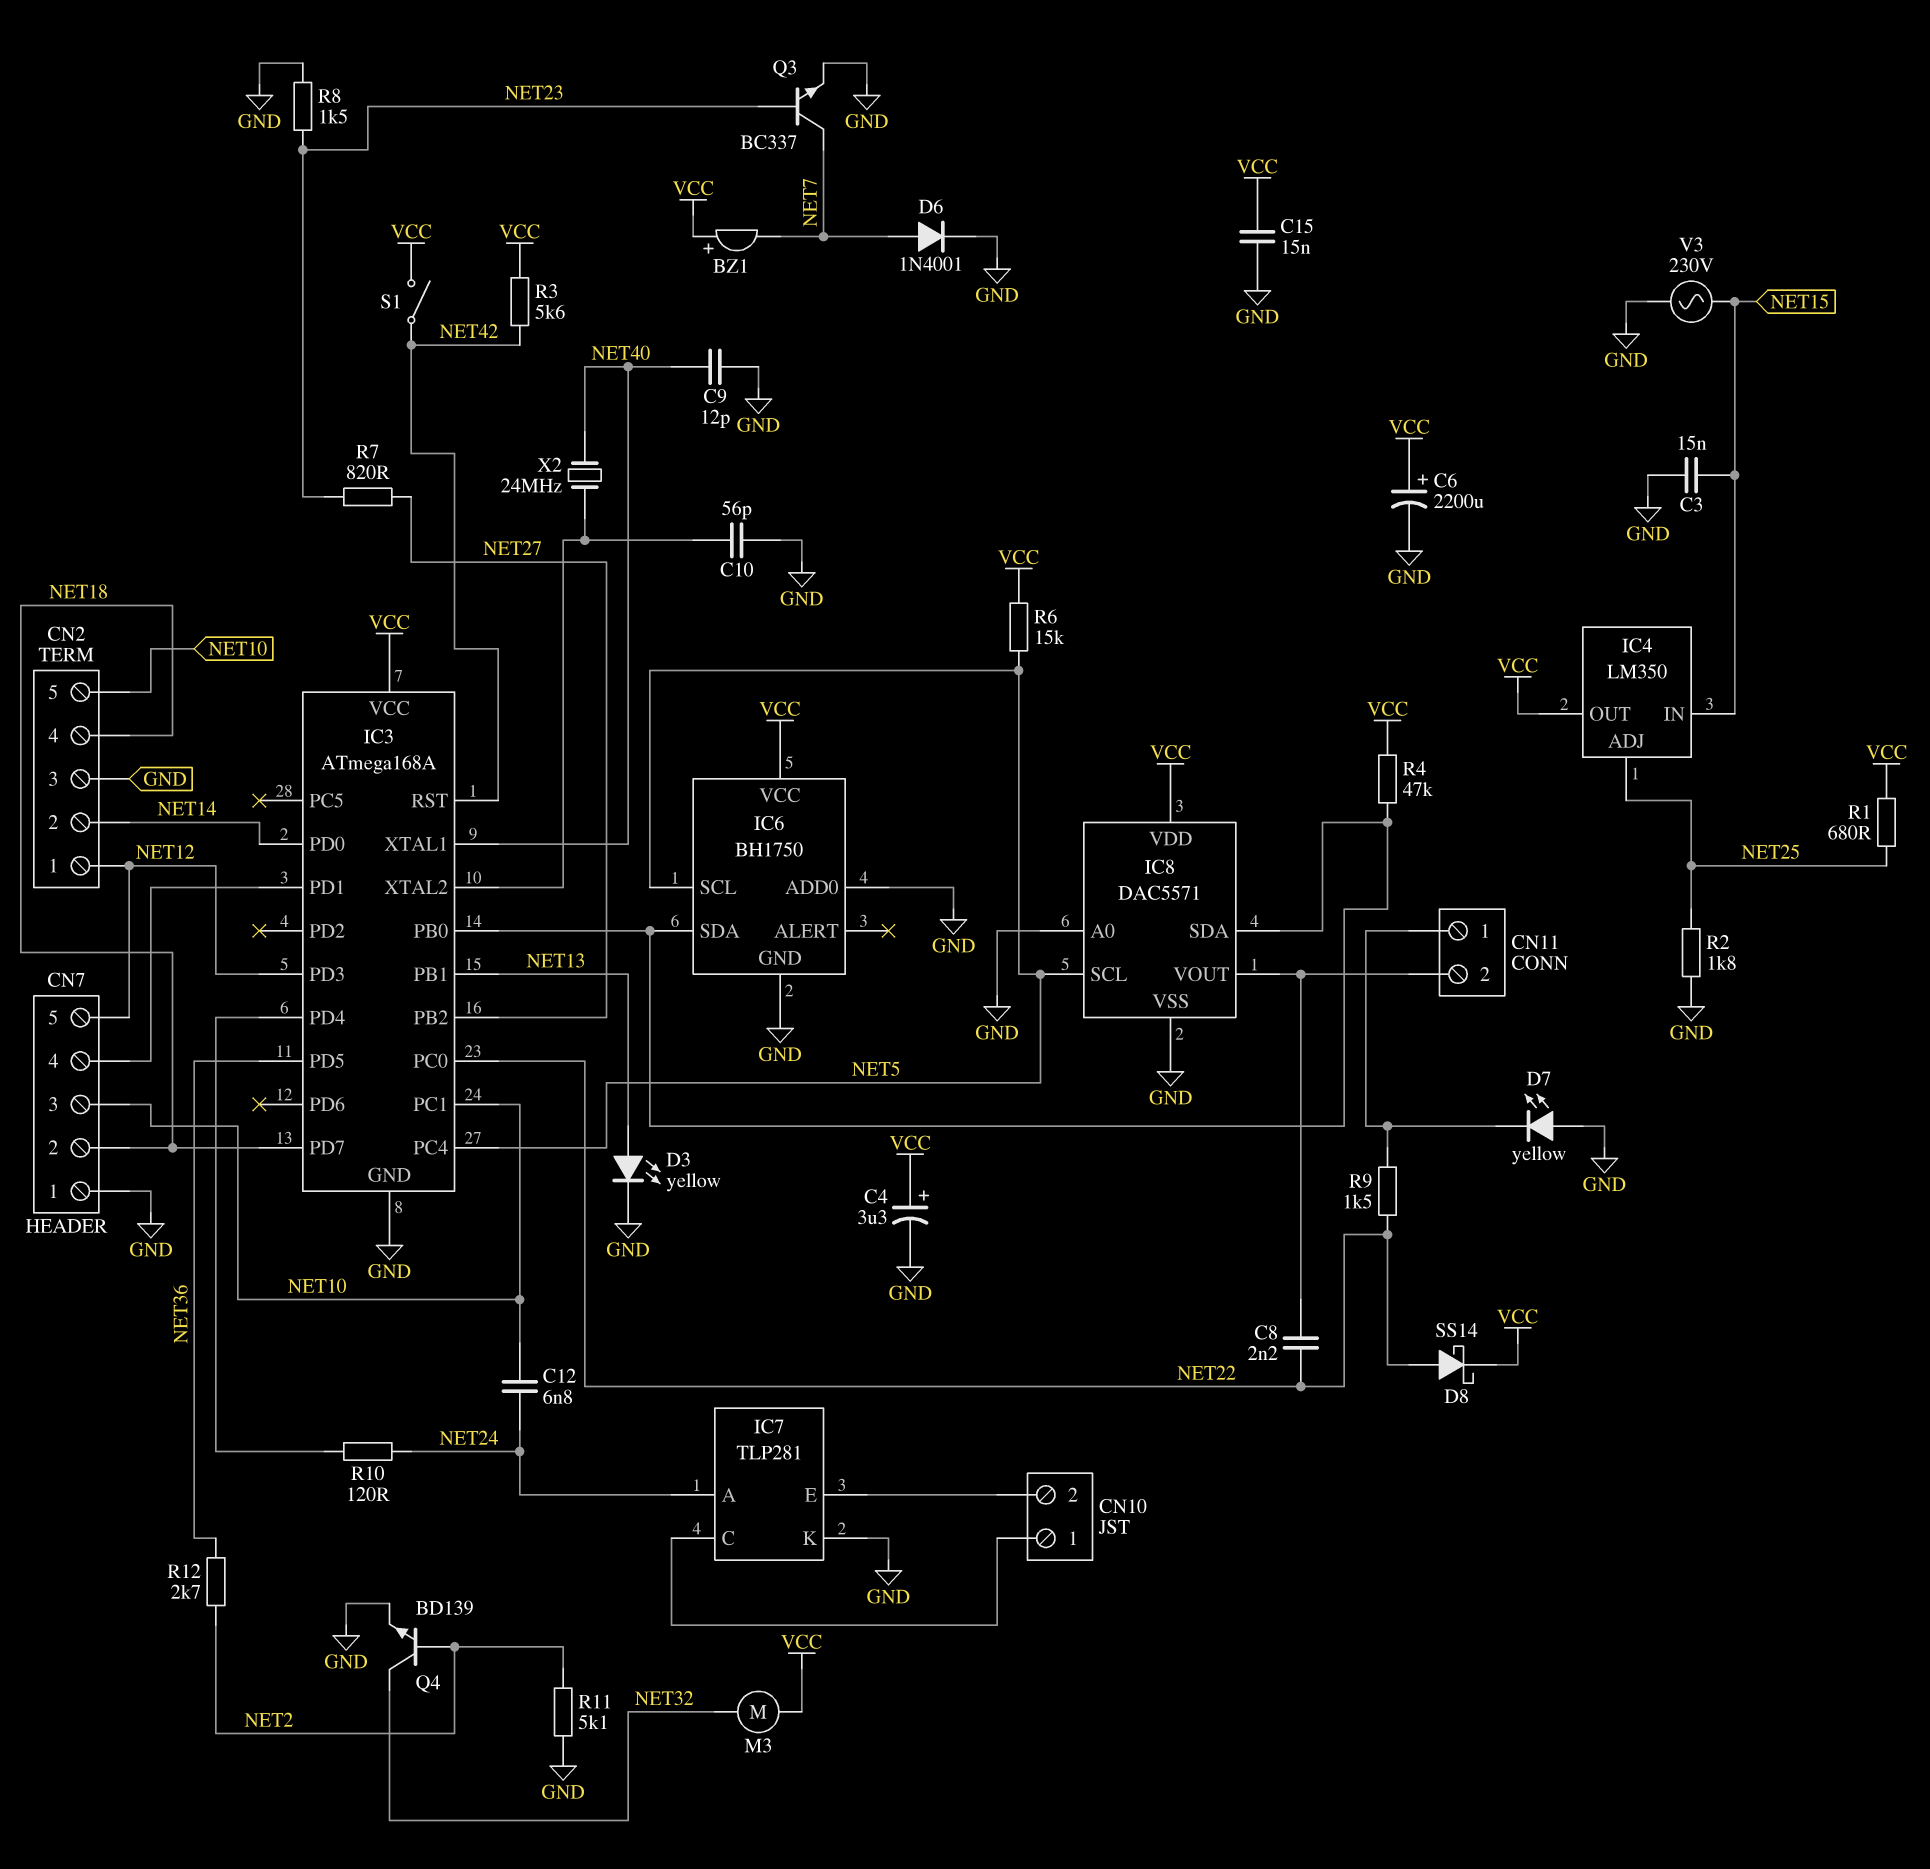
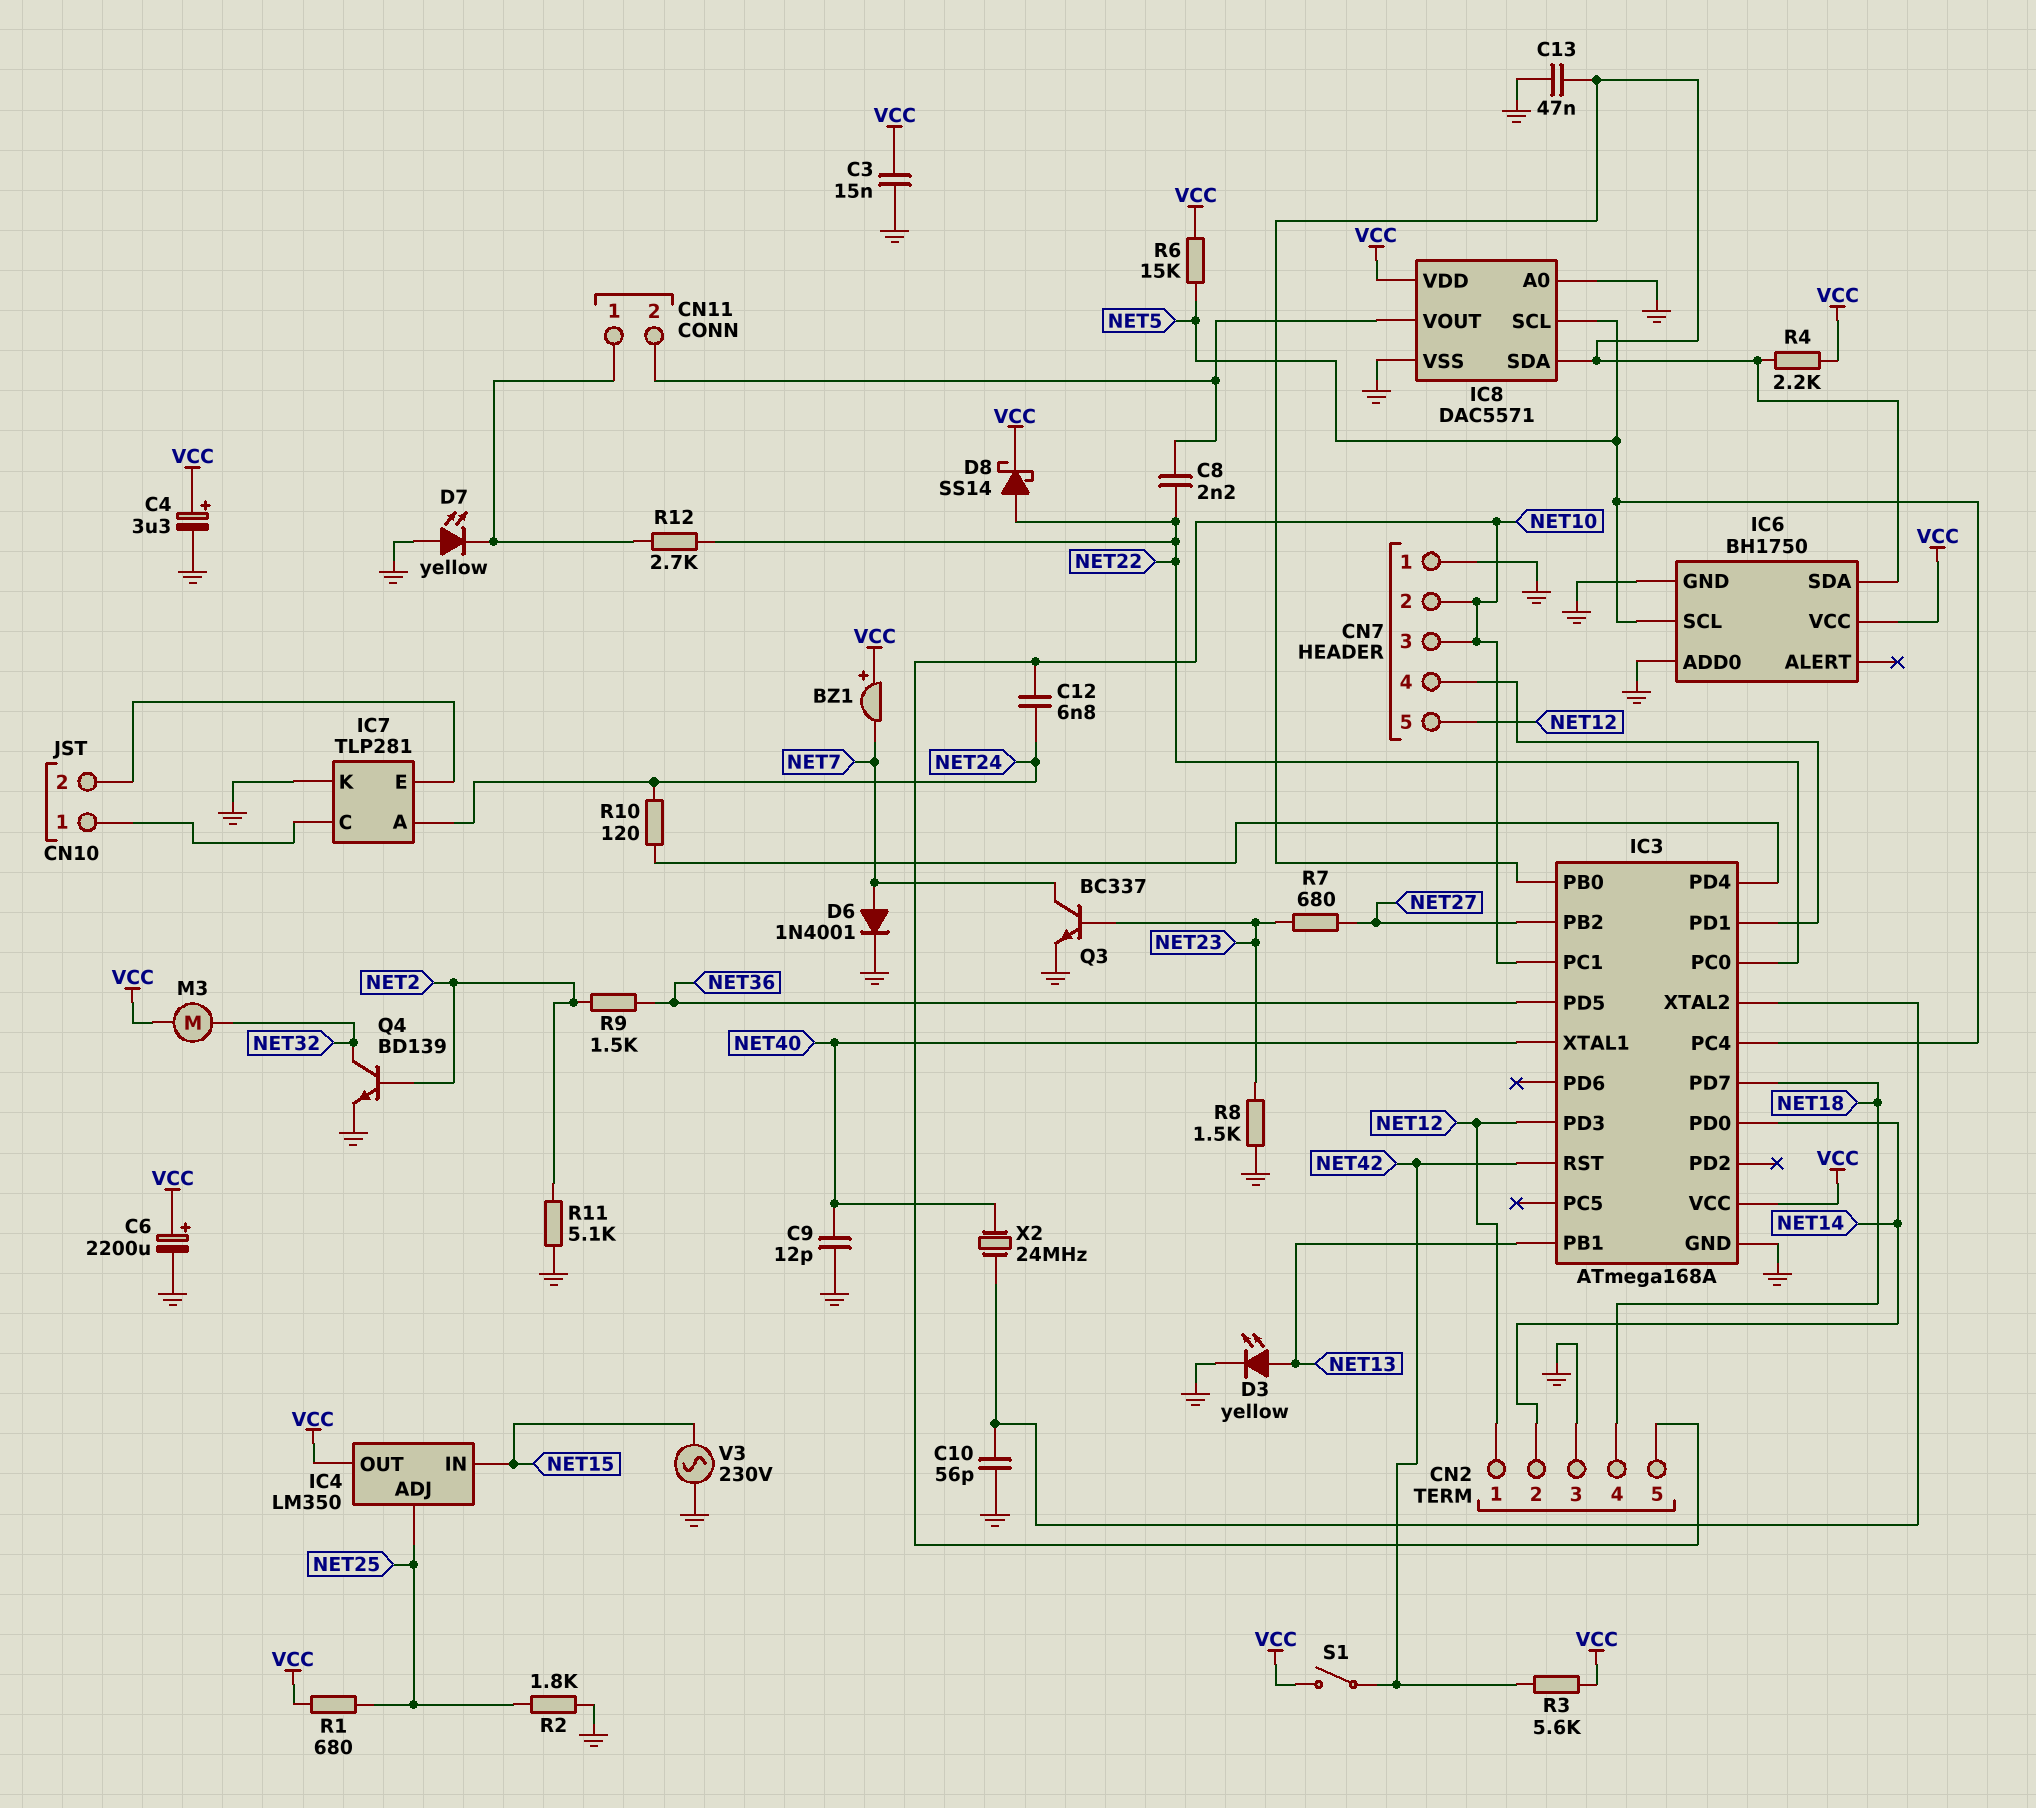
C3: 15nF (GND, NET15) -> 15nF (GND, VCC)
C13: none -> 47nF (GND, IC3/PB0)
C15: 15nF (GND, VCC) -> none
CN7 pin 2: NET18 -> NET10
R4: 47k (IC3/PB0, VCC) -> 2.2k (IC3/PB0, VCC)
R7: 820 (NET23, NET27) -> 680 (NET23, NET27)
R9: 1.5k (CN11/1, NET22) -> 1.5k (NET2, NET36)
R12: 2.7k (NET2, NET36) -> 2.7k (CN11/1, NET22)

